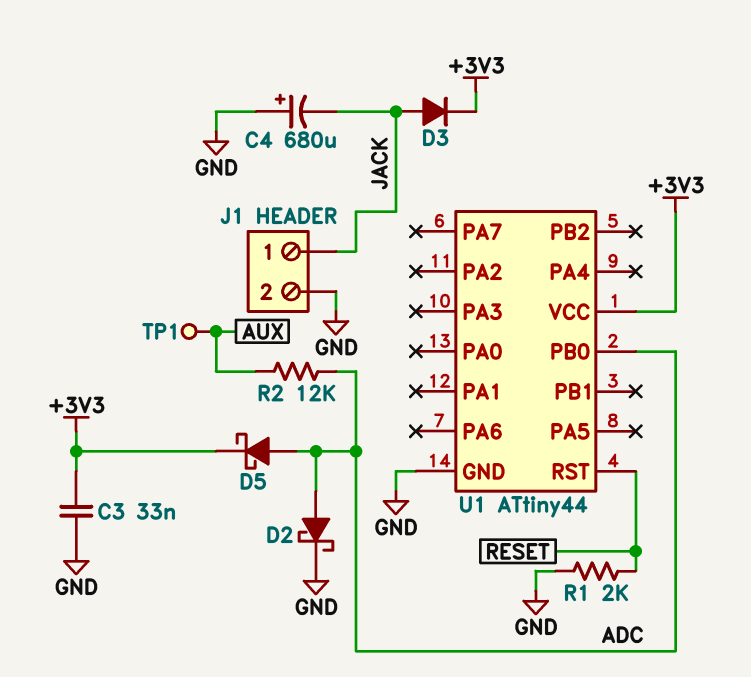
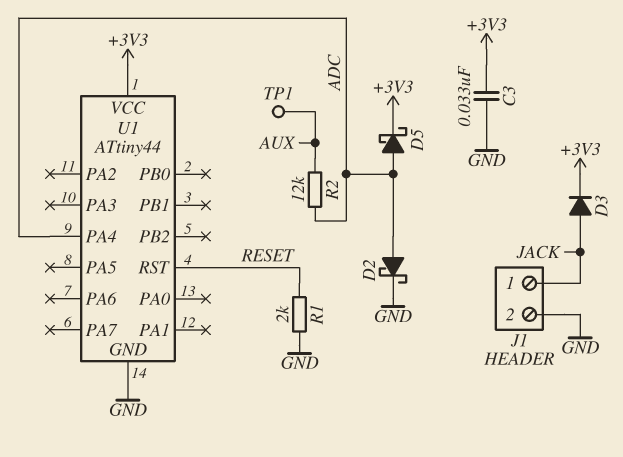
C4: 680uF (plus GND, minus JACK) -> none
U1 pin PA4: none -> ADC
U1 pin PB0: ADC -> none

